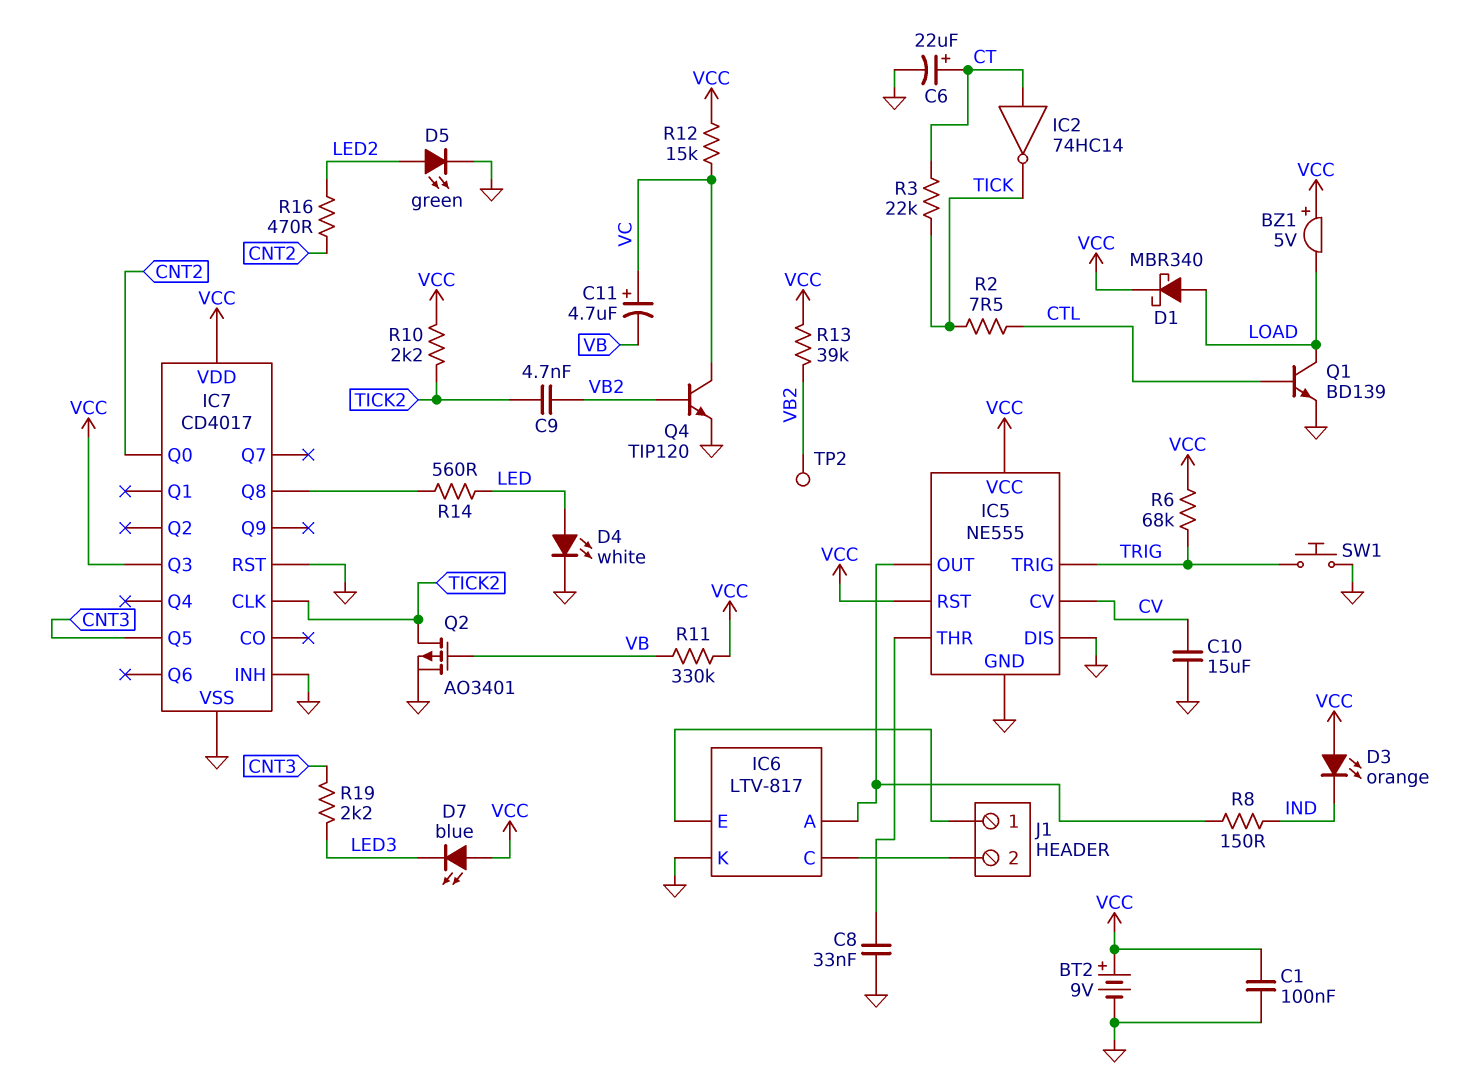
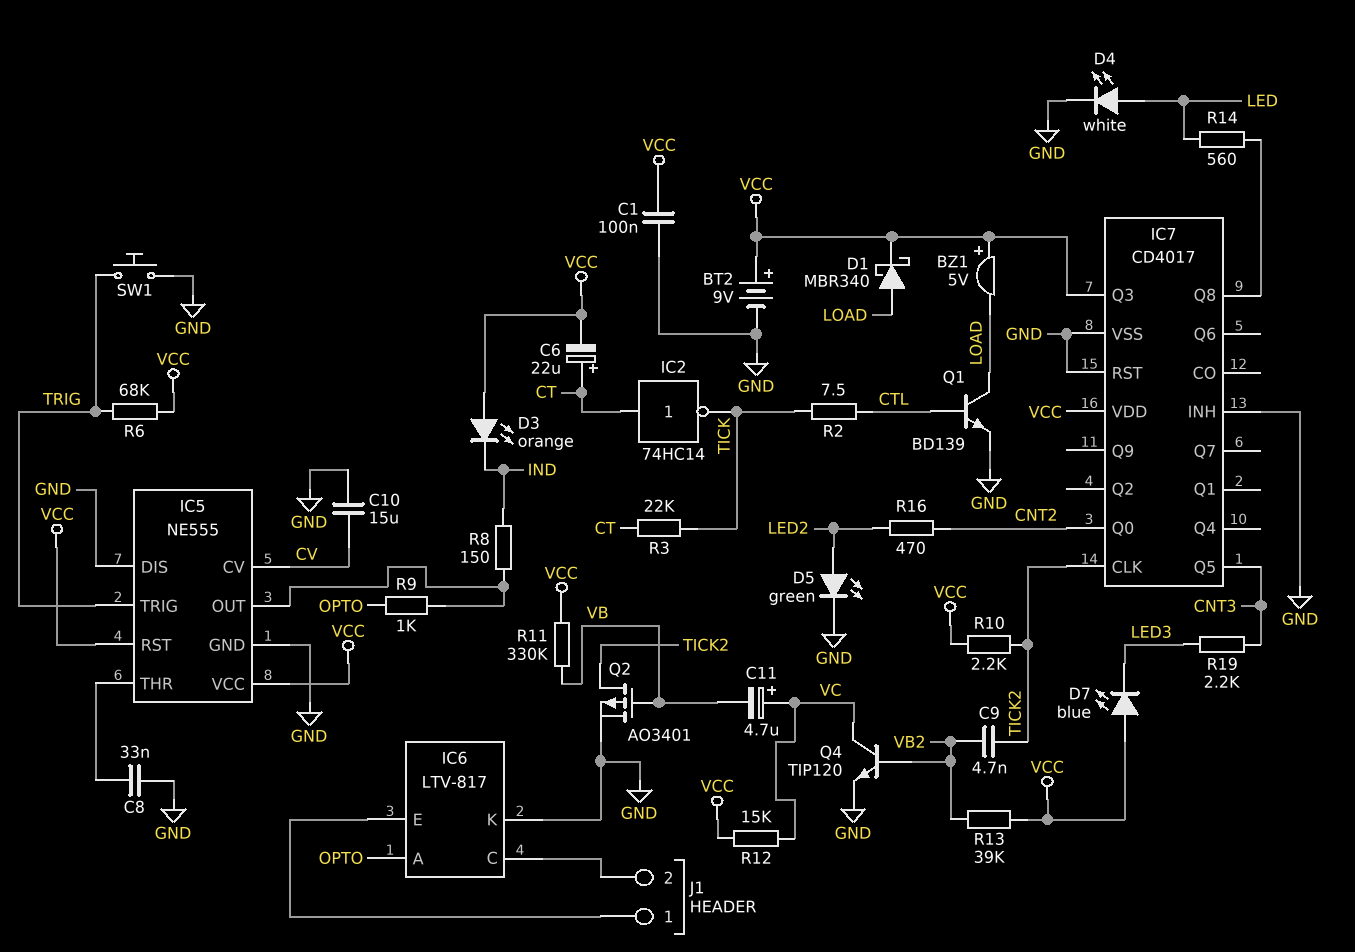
C6: 22uF (plus CT, minus GND) -> 22uF (plus CT, minus VCC)
IC6 pin A: IC5/OUT -> OPTO
R9: none -> 1k (IC5/OUT, OPTO)
TP2: test point (VB2) -> none

